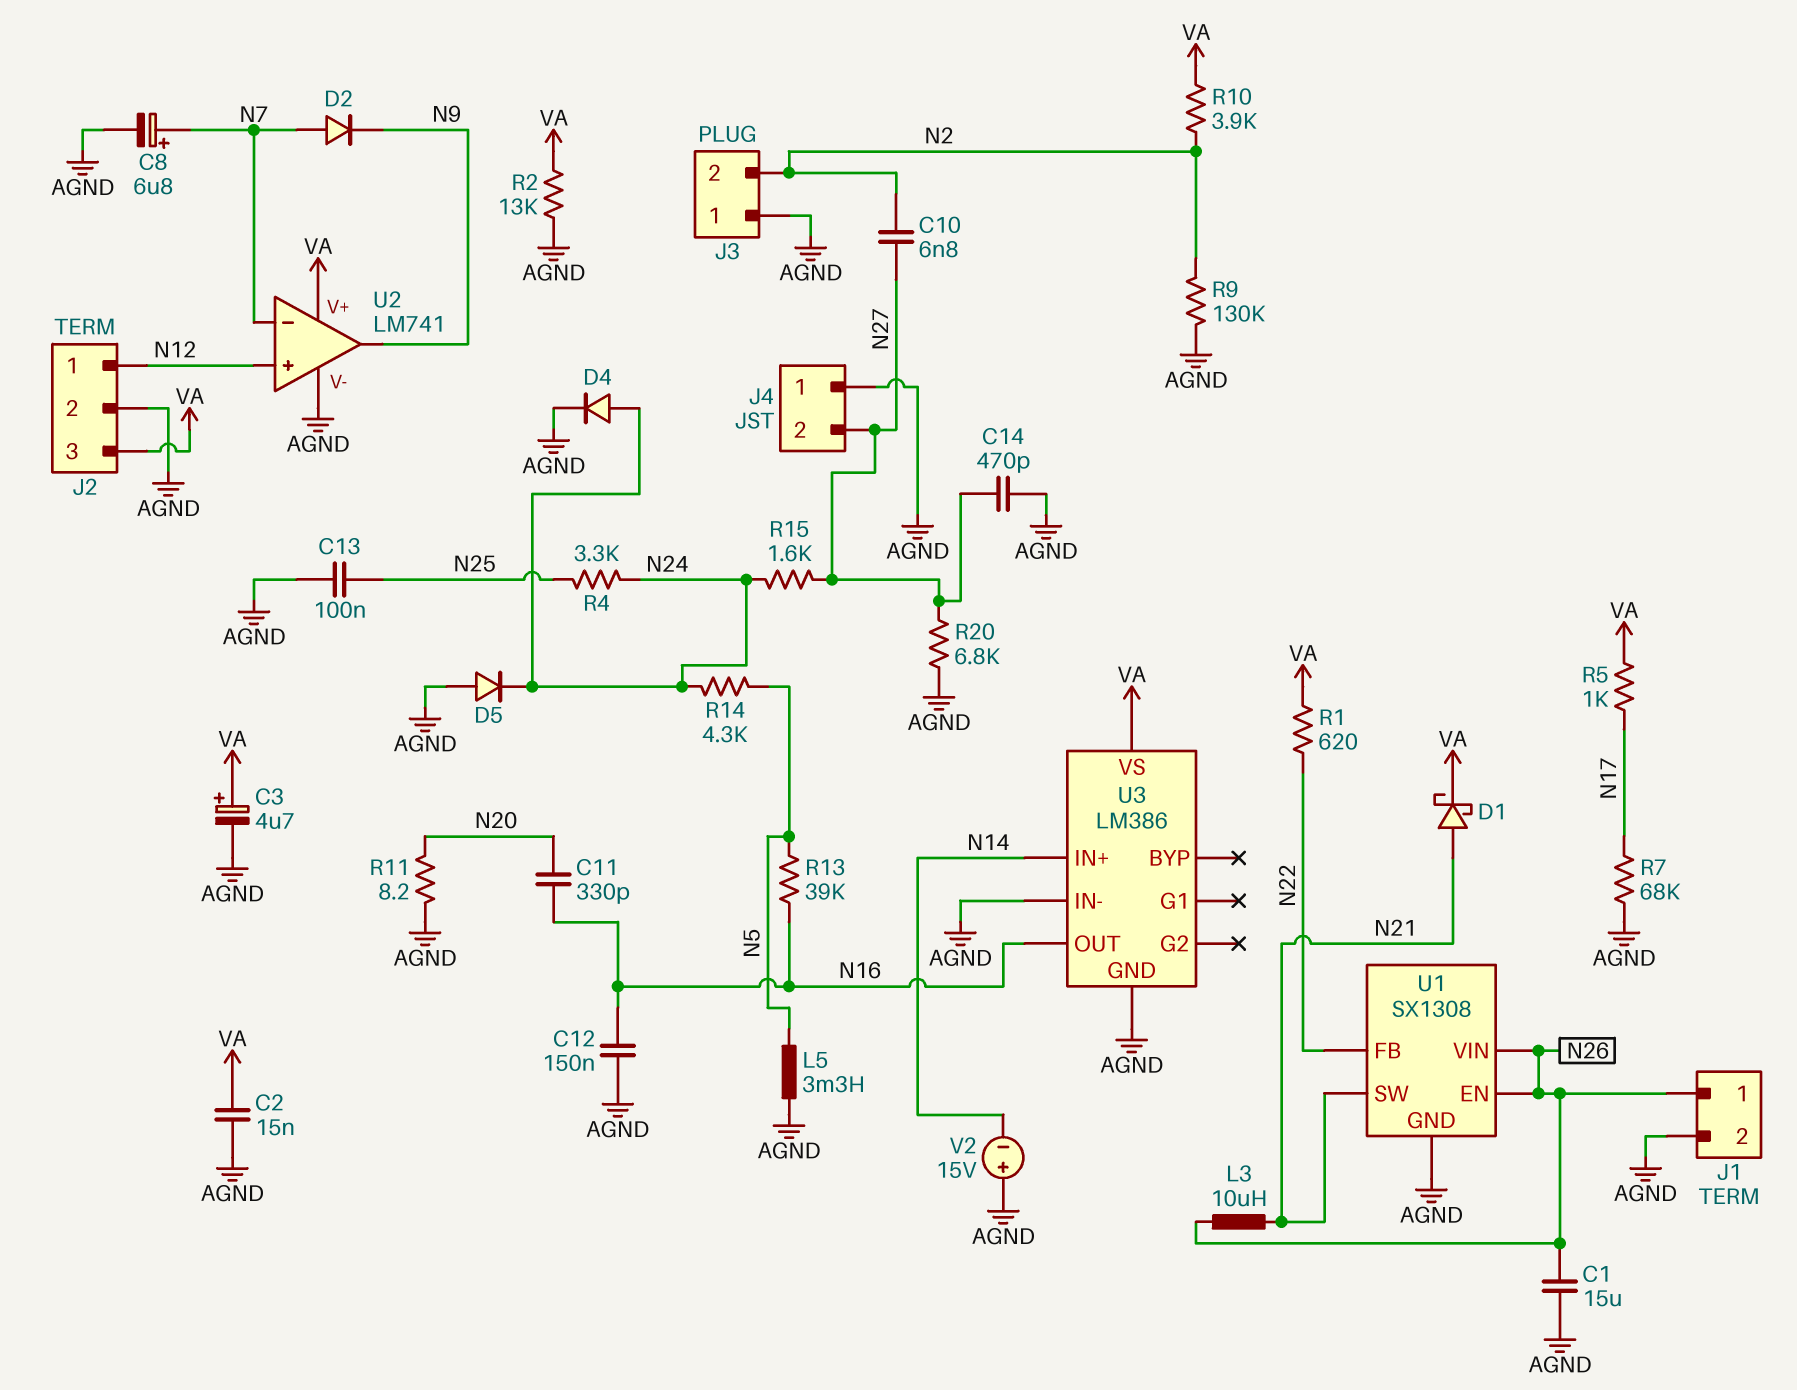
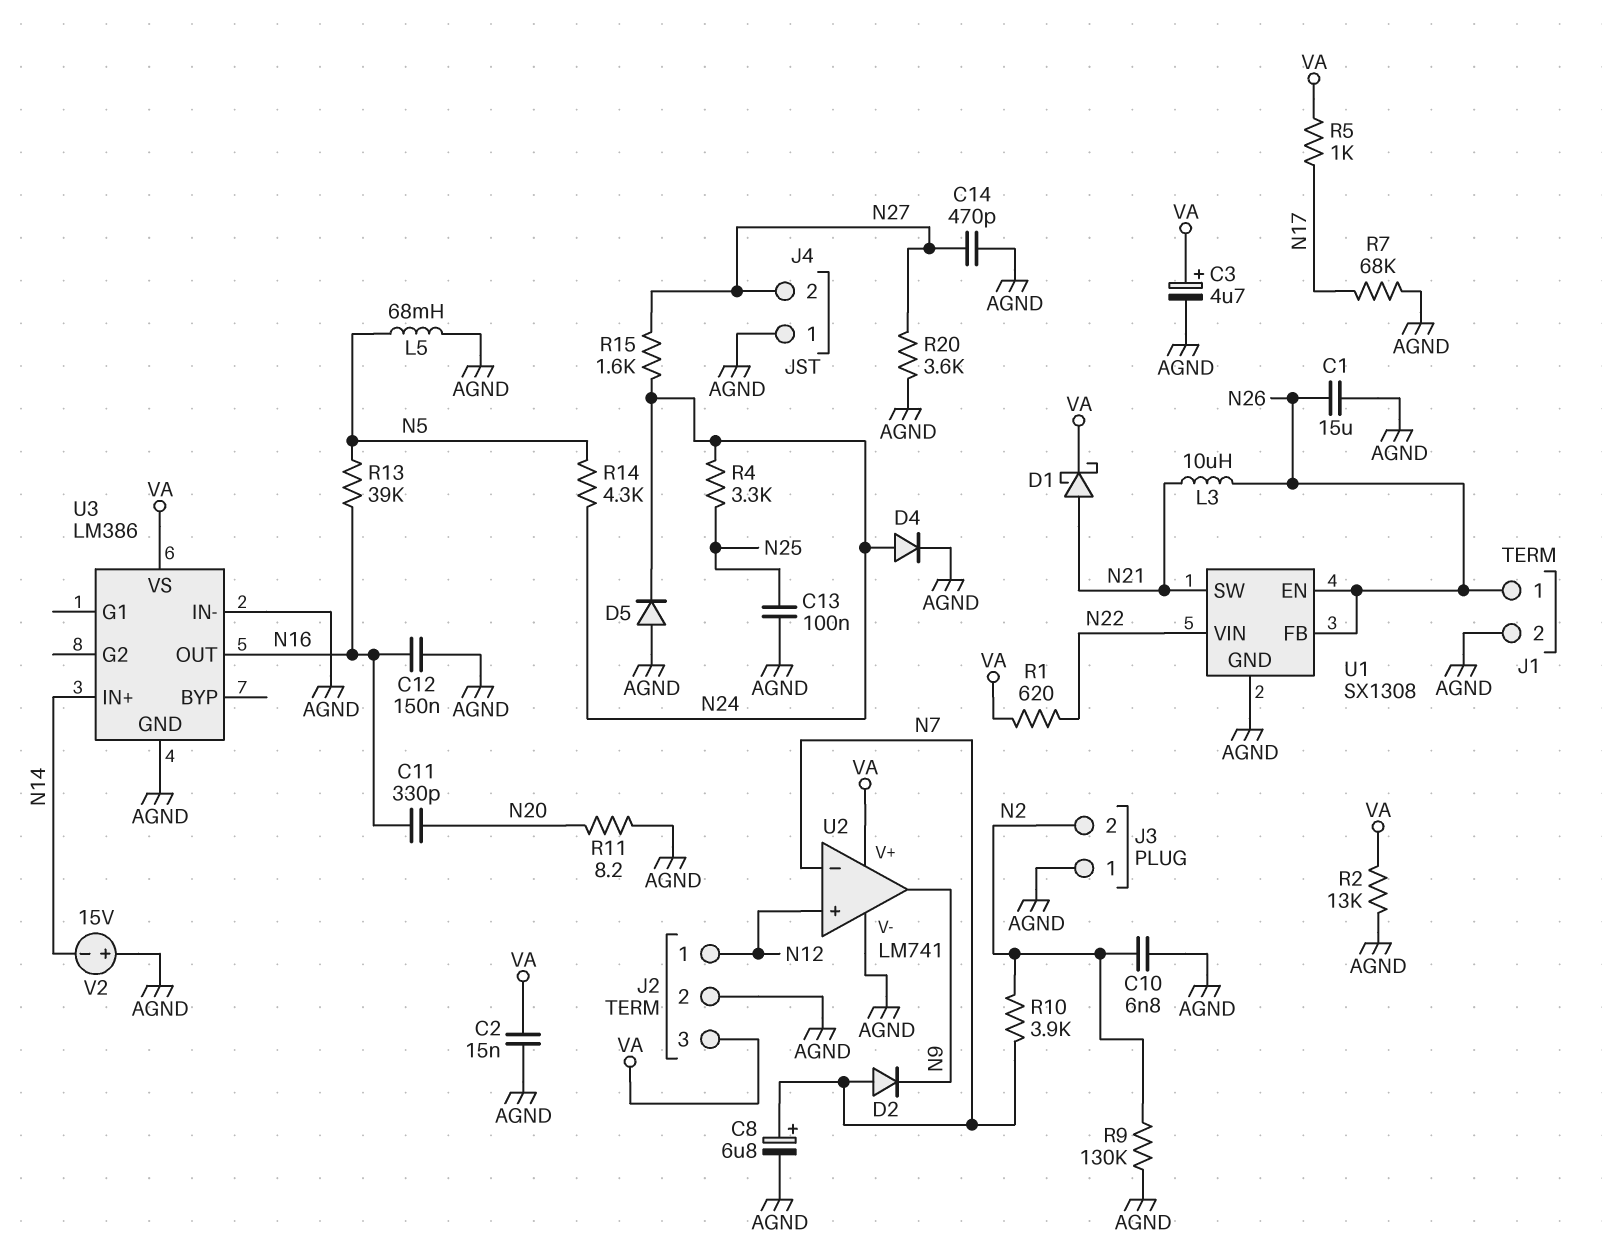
C10: 6.8nF (N2, N27) -> 6.8nF (AGND, N2)
L5: 3.3mH (AGND, N5) -> 68mH (AGND, N5)
R10: 3.9k (N2, VA) -> 3.9k (N2, N7)
R20: 6.8k (AGND, N27) -> 3.6k (AGND, N27)
U1 pin FB: N22 -> N26
U1 pin VIN: N26 -> N22

